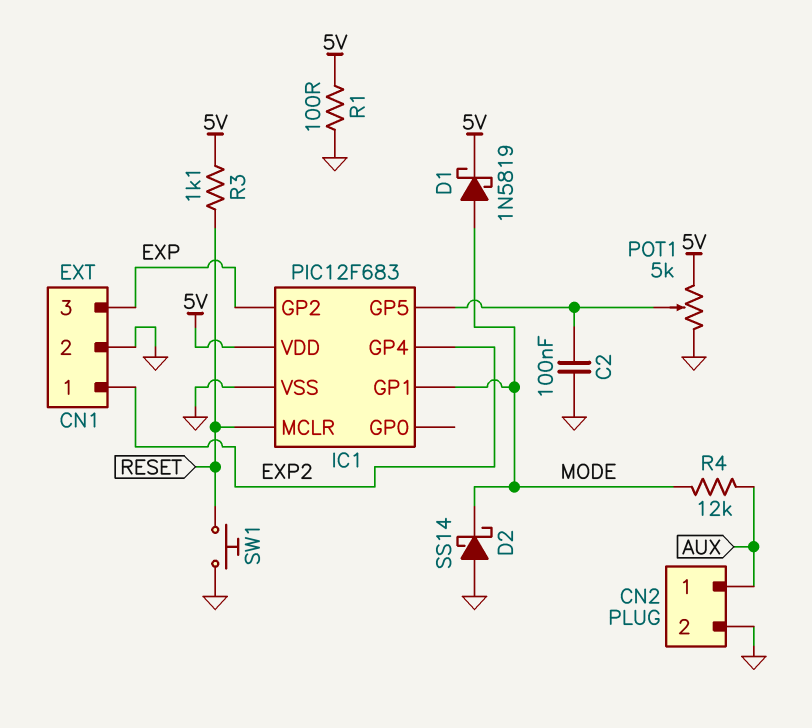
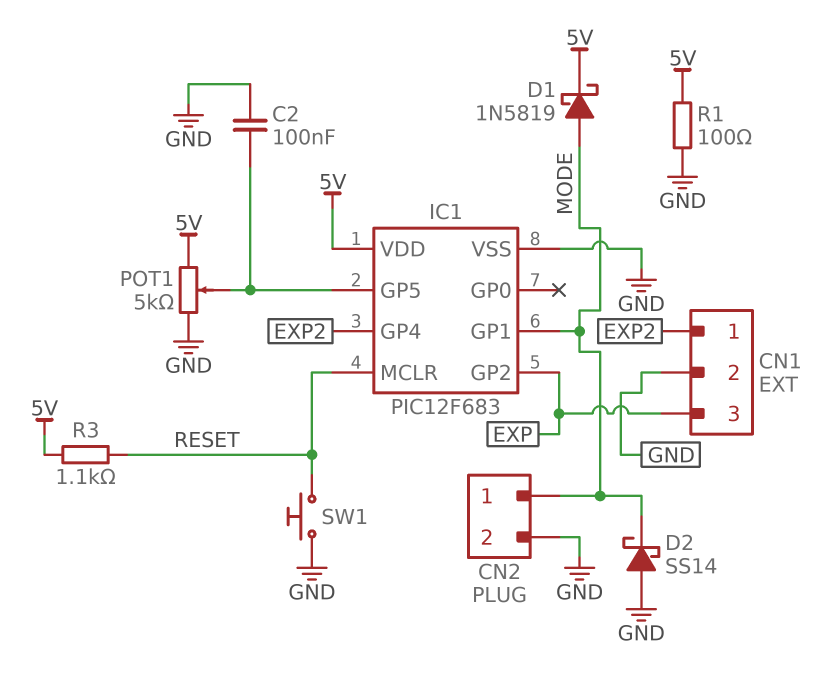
CN2 pin 1: AUX -> MODE
R4: 12k (AUX, MODE) -> none

